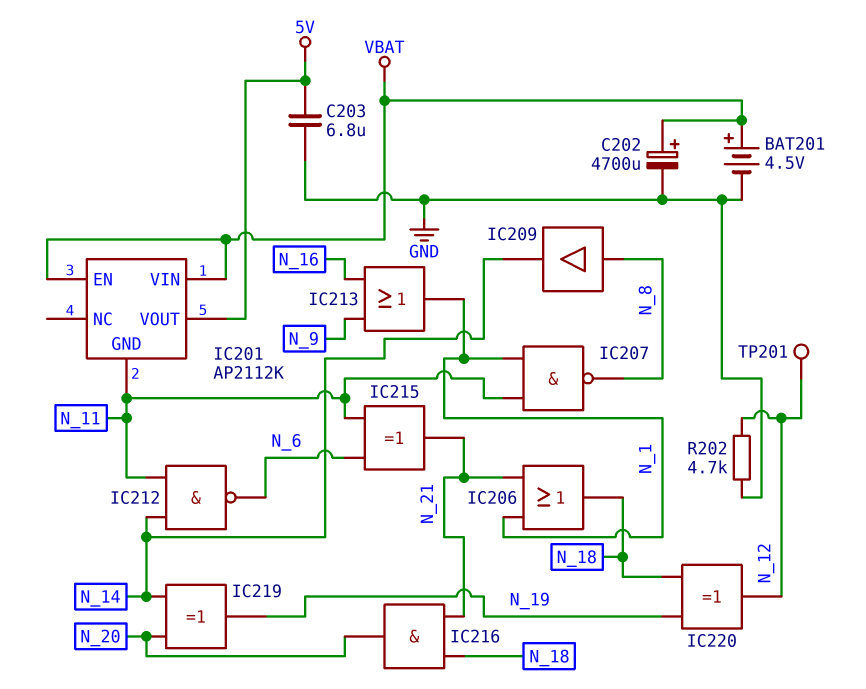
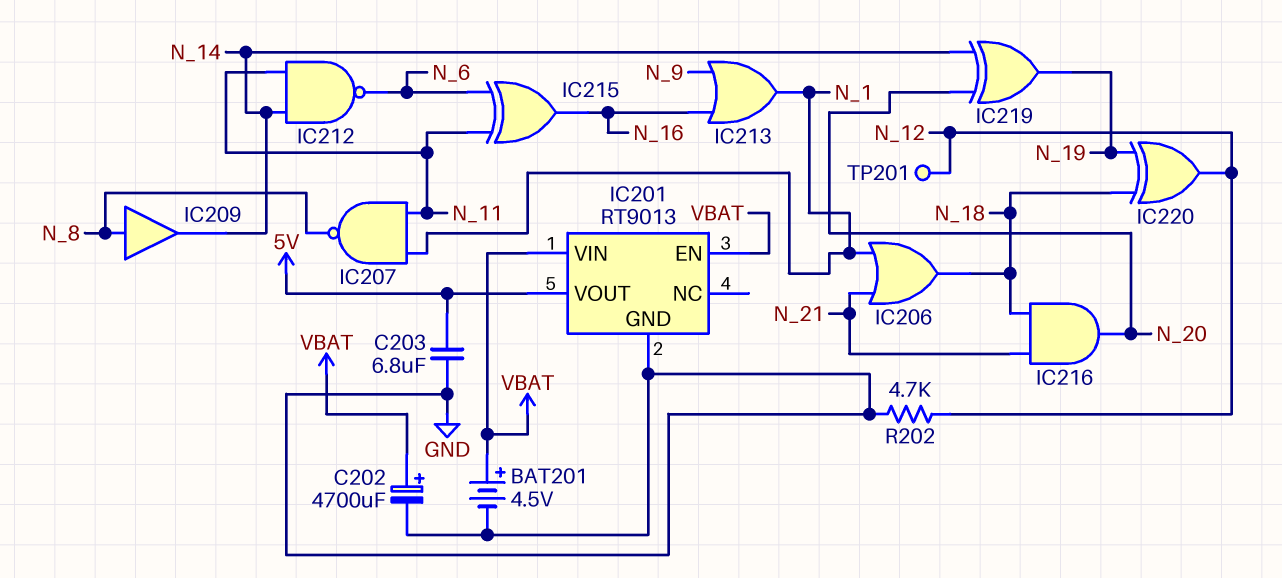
IC201: AP2112K -> RT9013
IC201 pin GND: N_11 -> GND
IC215: XOR (in N_6, in N_11, out N_21) -> XOR (in N_6, in N_11, out N_16)

